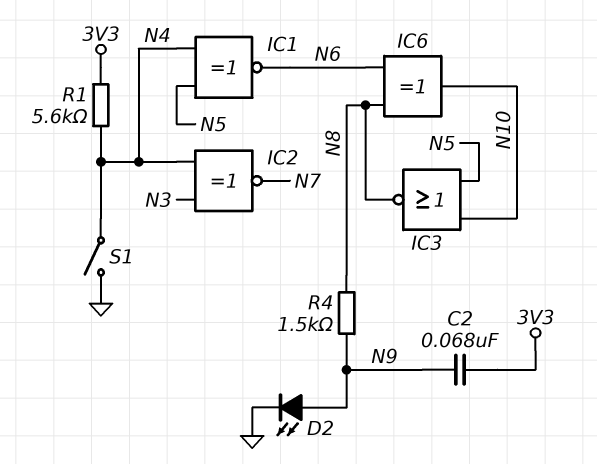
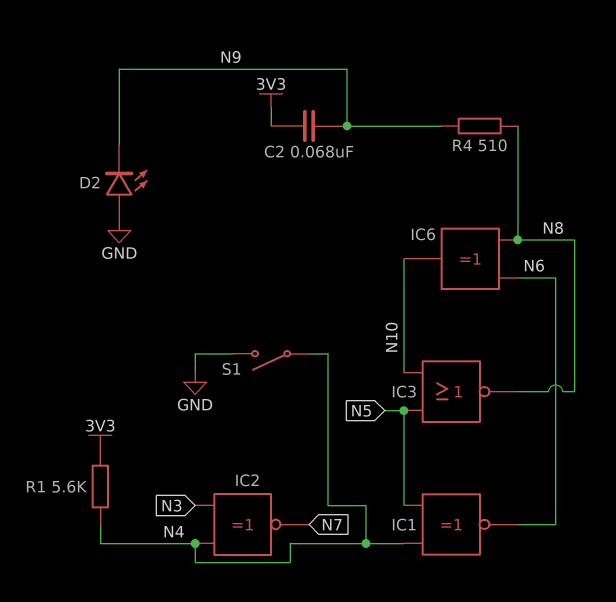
D2: LED (A N9, K GND) -> LED (A GND, K N9)
R4: 1.5k (N8, N9) -> 510 (N8, N9)

